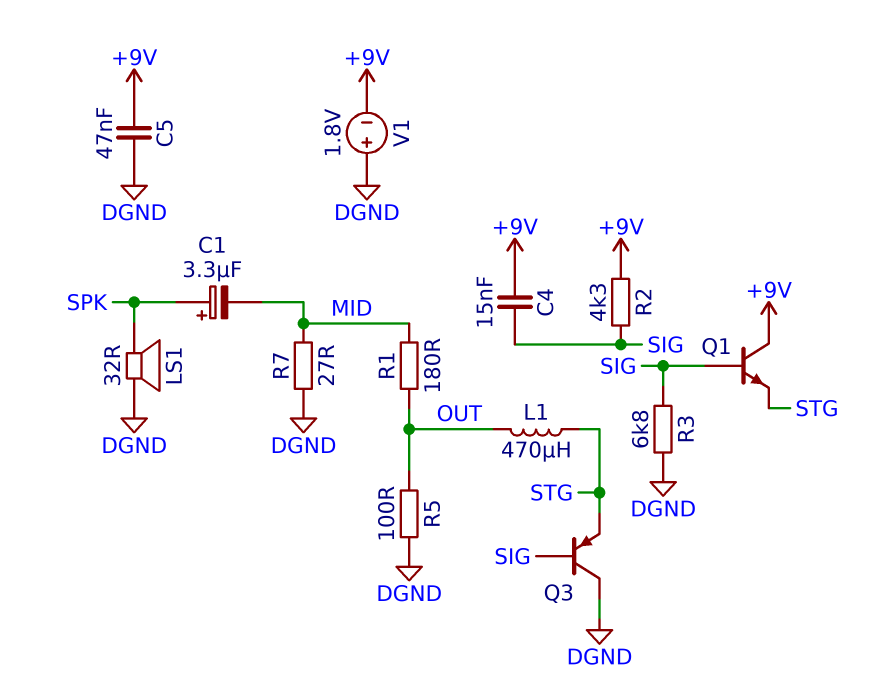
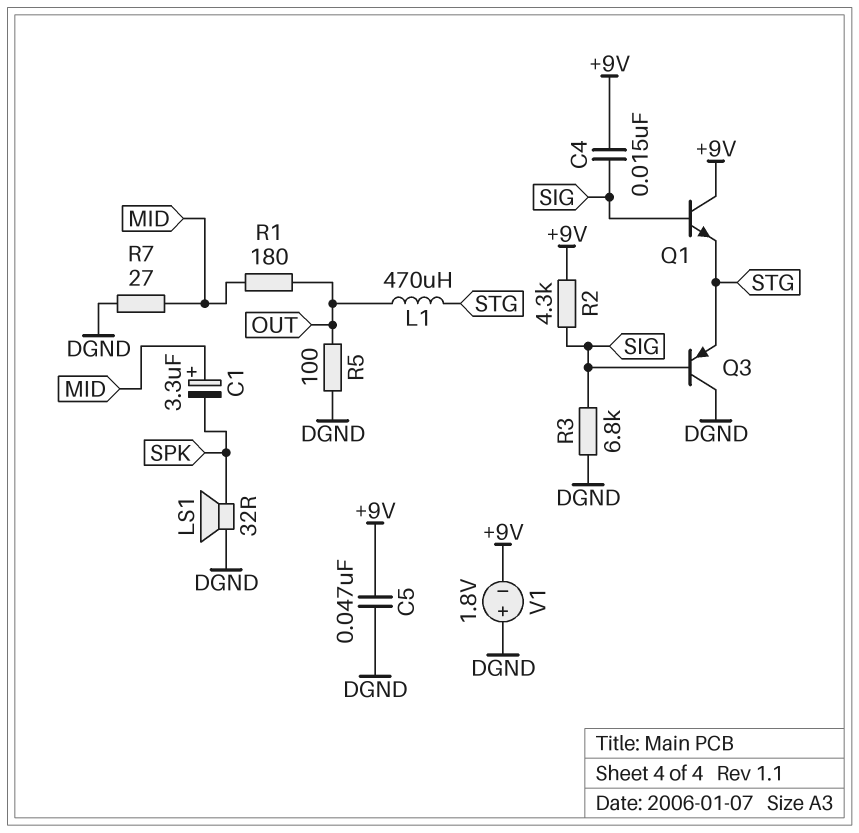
C1: 3.3uF (plus SPK, minus MID) -> 3.3uF (plus MID, minus SPK)

